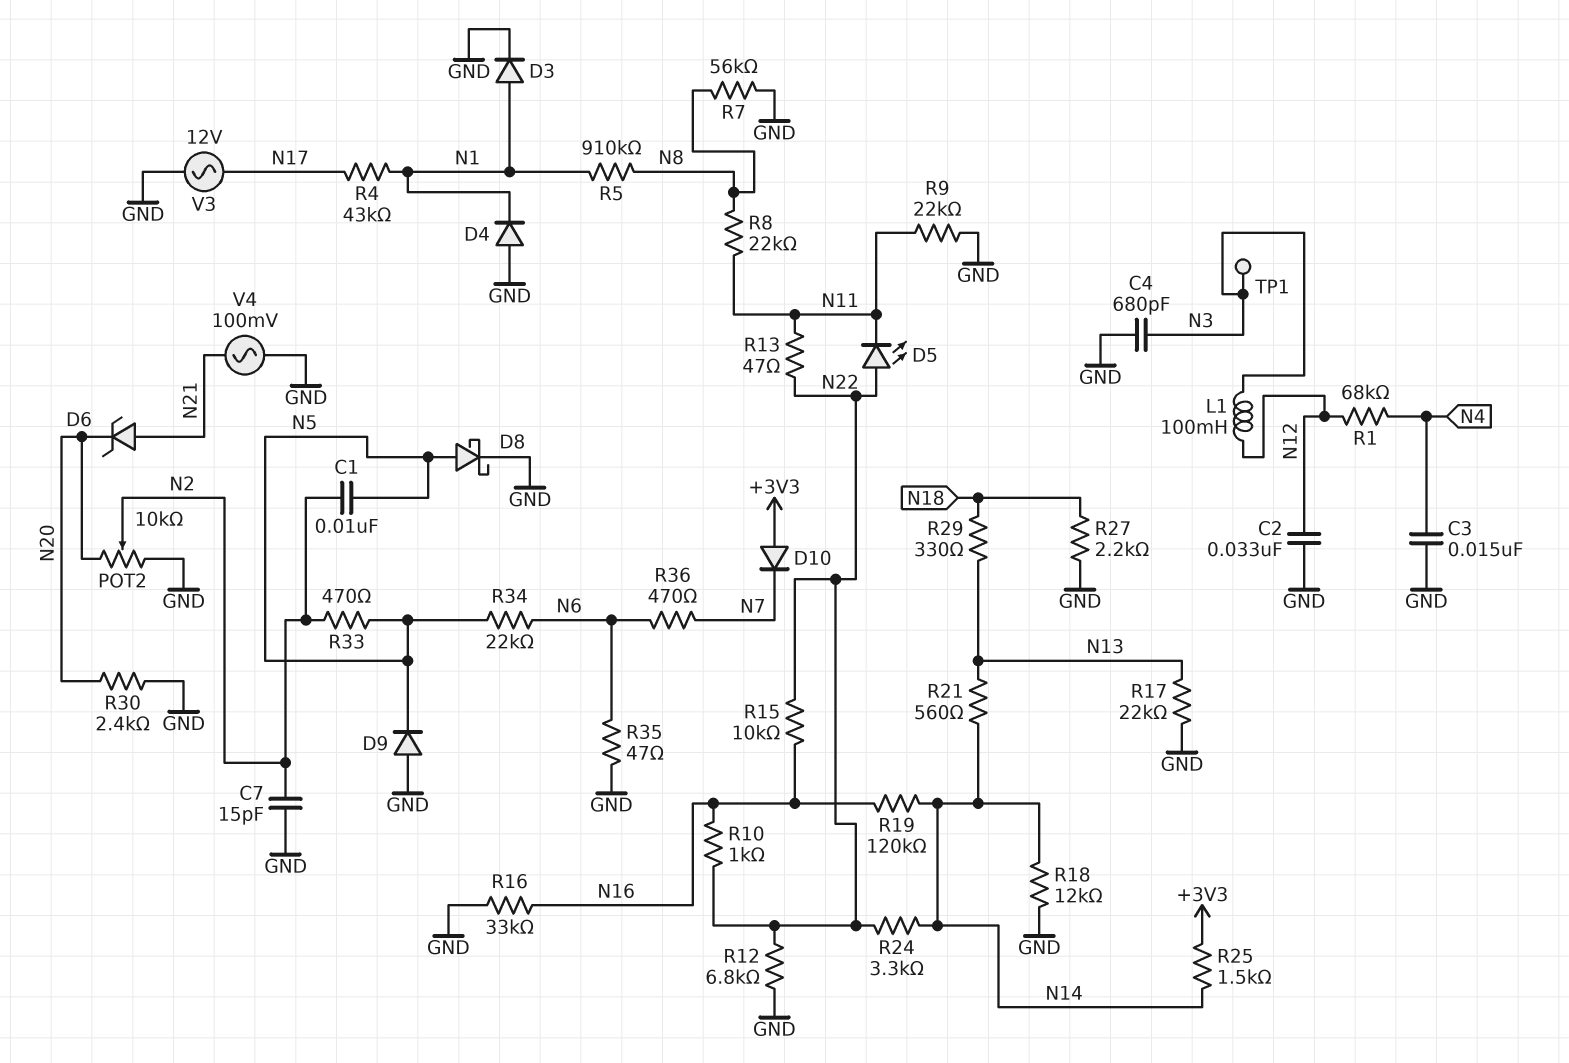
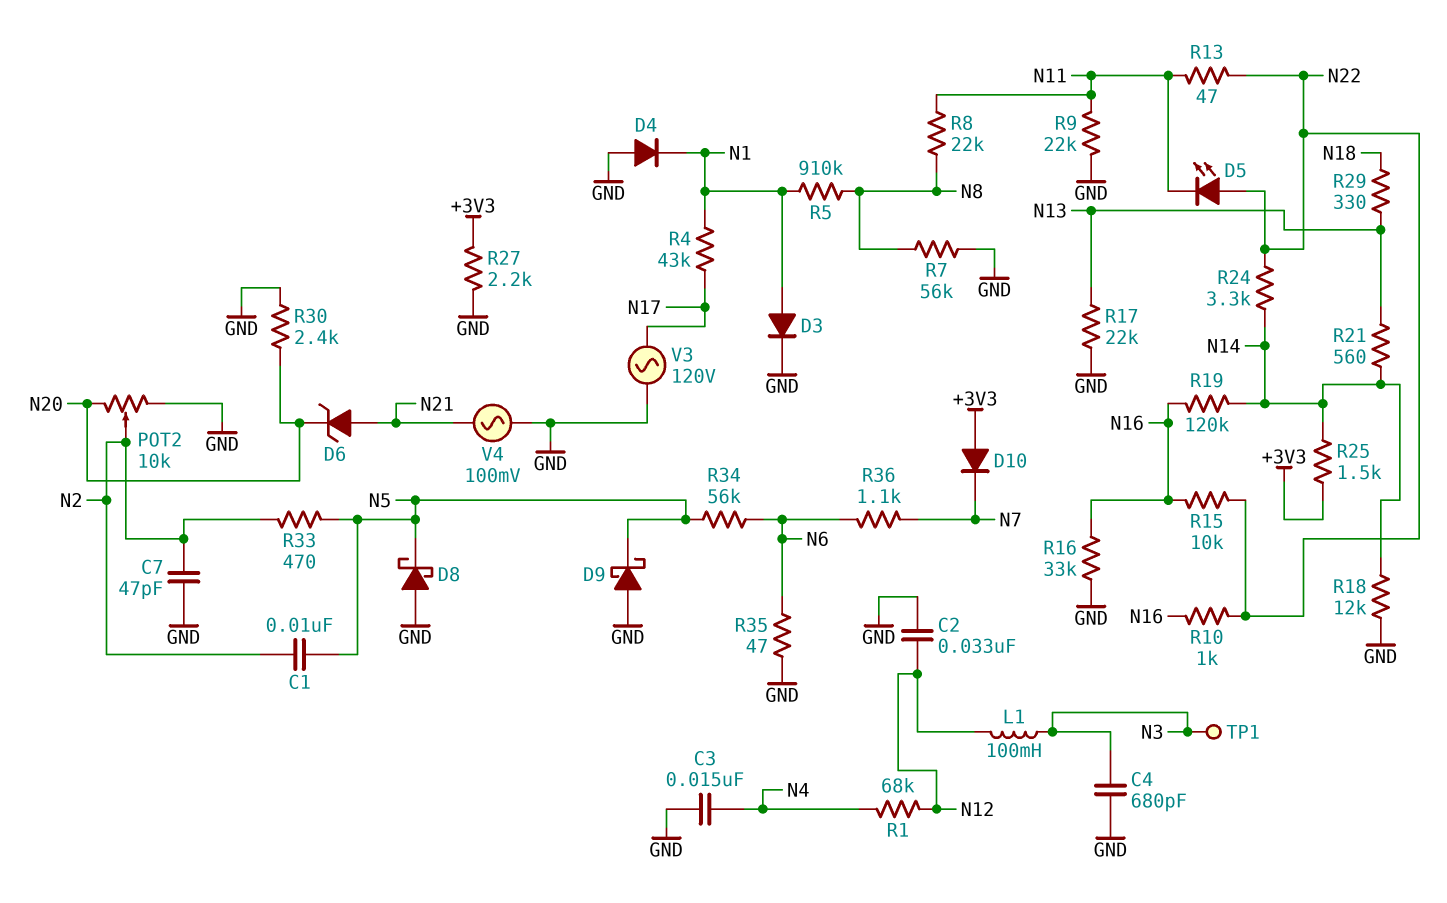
C7: 15pF (GND, N2) -> 47pF (GND, N2)
D8: schottky (A N5, K GND) -> schottky (A GND, K N5)
D9: diode (A GND, K N5) -> schottky (A GND, K N5)
R12: 6.8k (GND, N22) -> none
R27: 2.2k (GND, N18) -> 2.2k (+3V3, GND)
R34: 22k (N5, N6) -> 56k (N5, N6)
R36: 470 (N6, N7) -> 1.1k (N6, N7)
V3: AC 12V (GND, N17) -> AC 120V (GND, N17)

